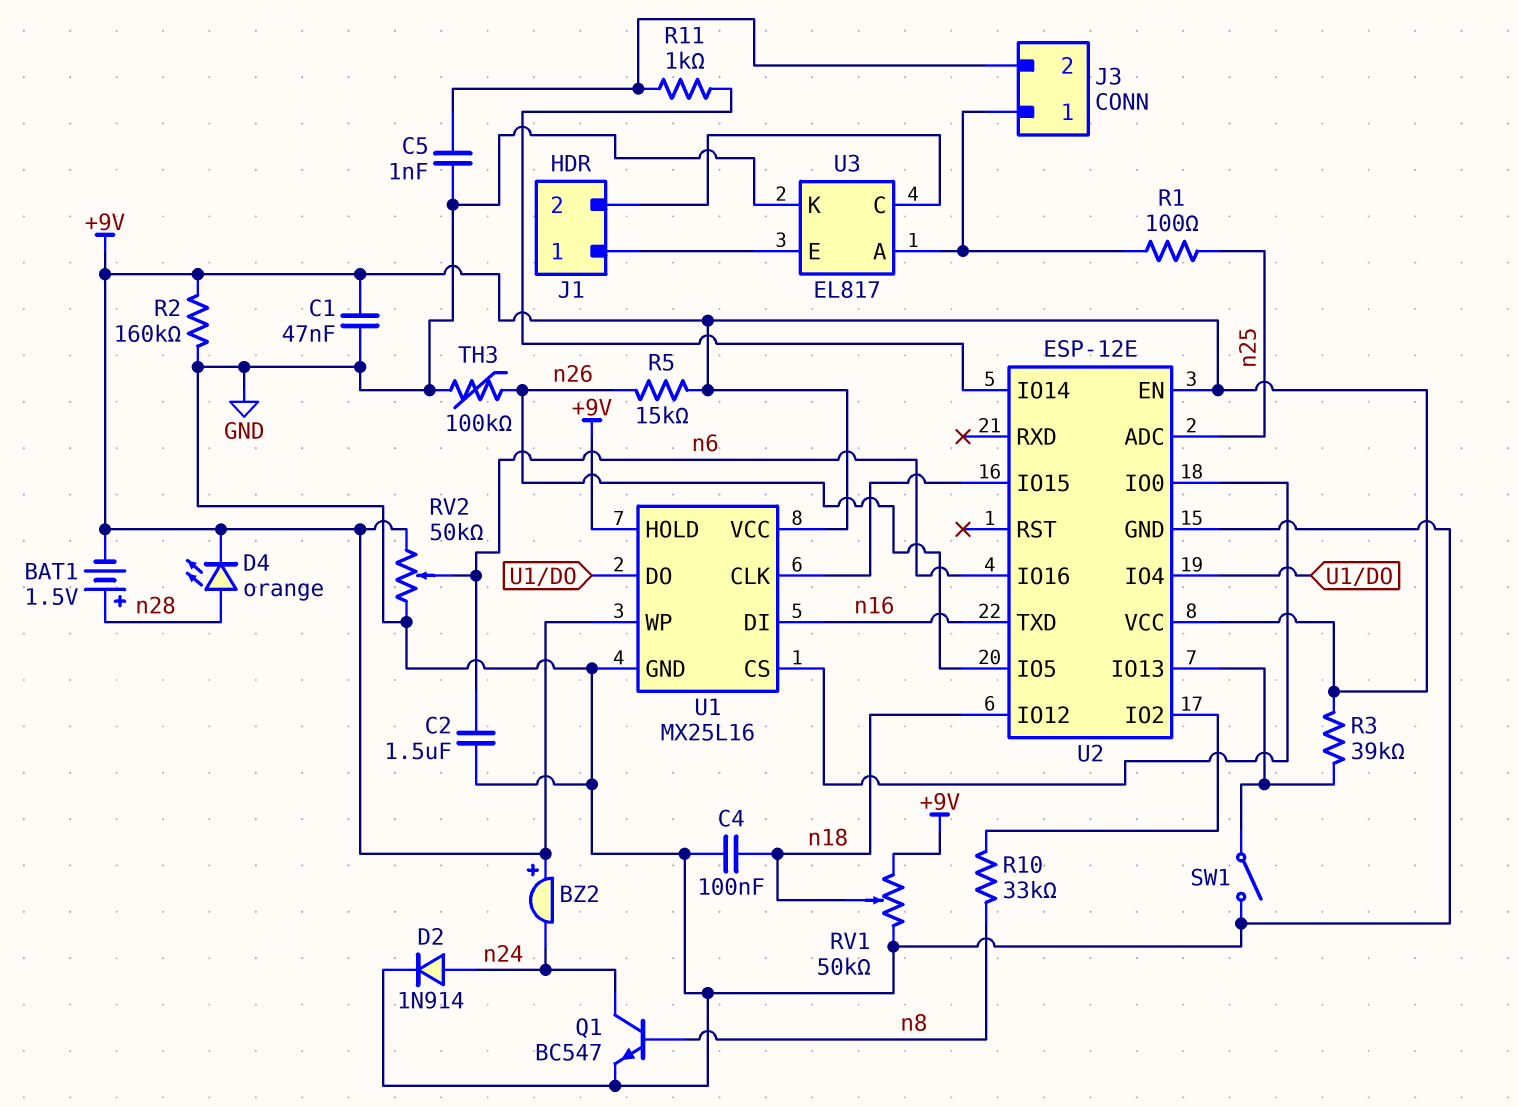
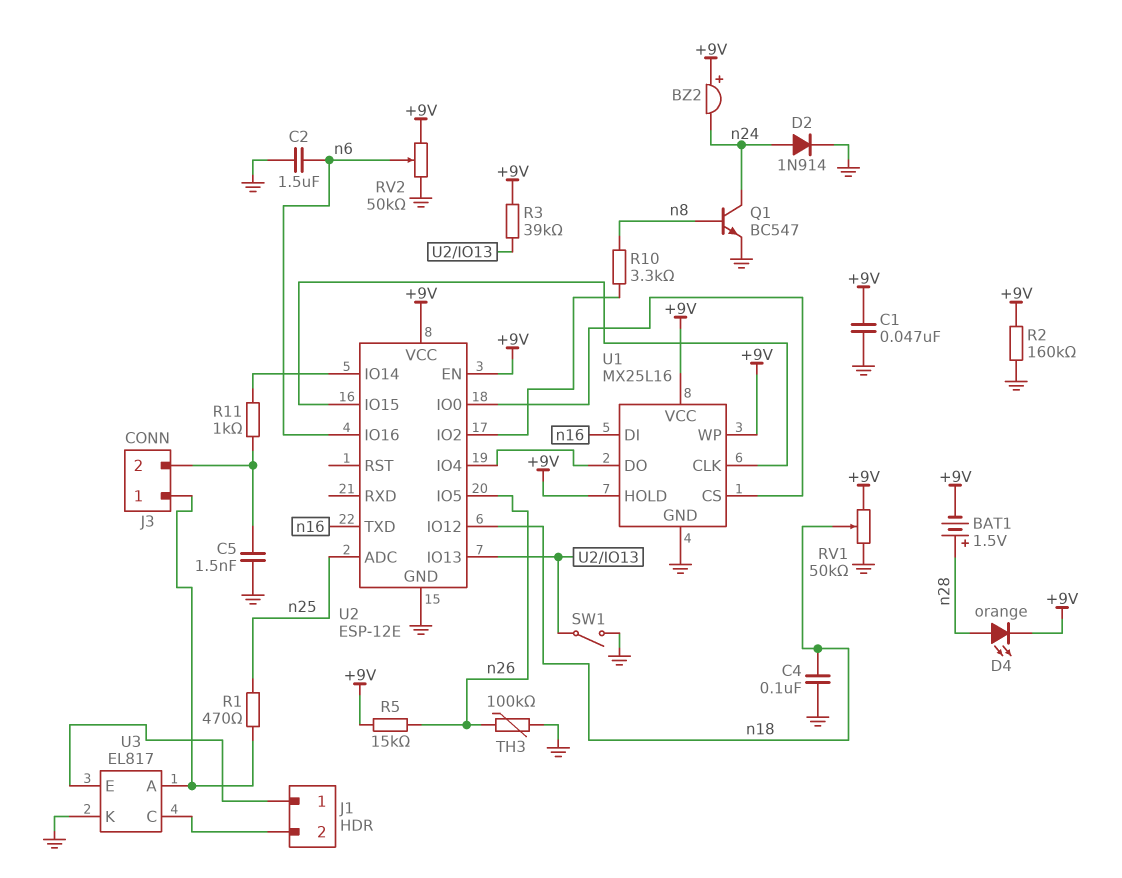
C5: 1nF (GND, J3/2) -> 1.5nF (GND, J3/2)
R1: 100 (J3/1, n25) -> 470 (J3/1, n25)
R10: 33k (U2/IO2, n8) -> 3.3k (U2/IO2, n8)

